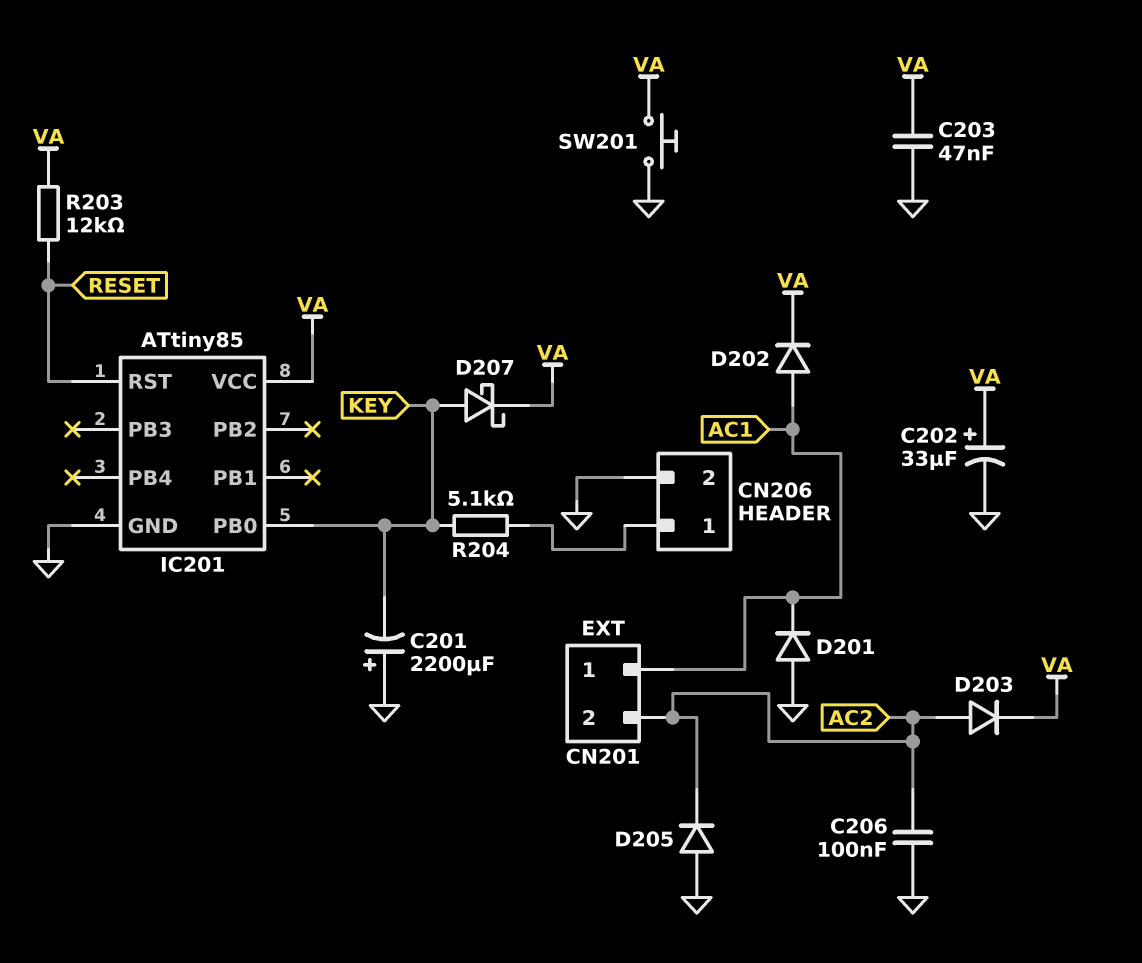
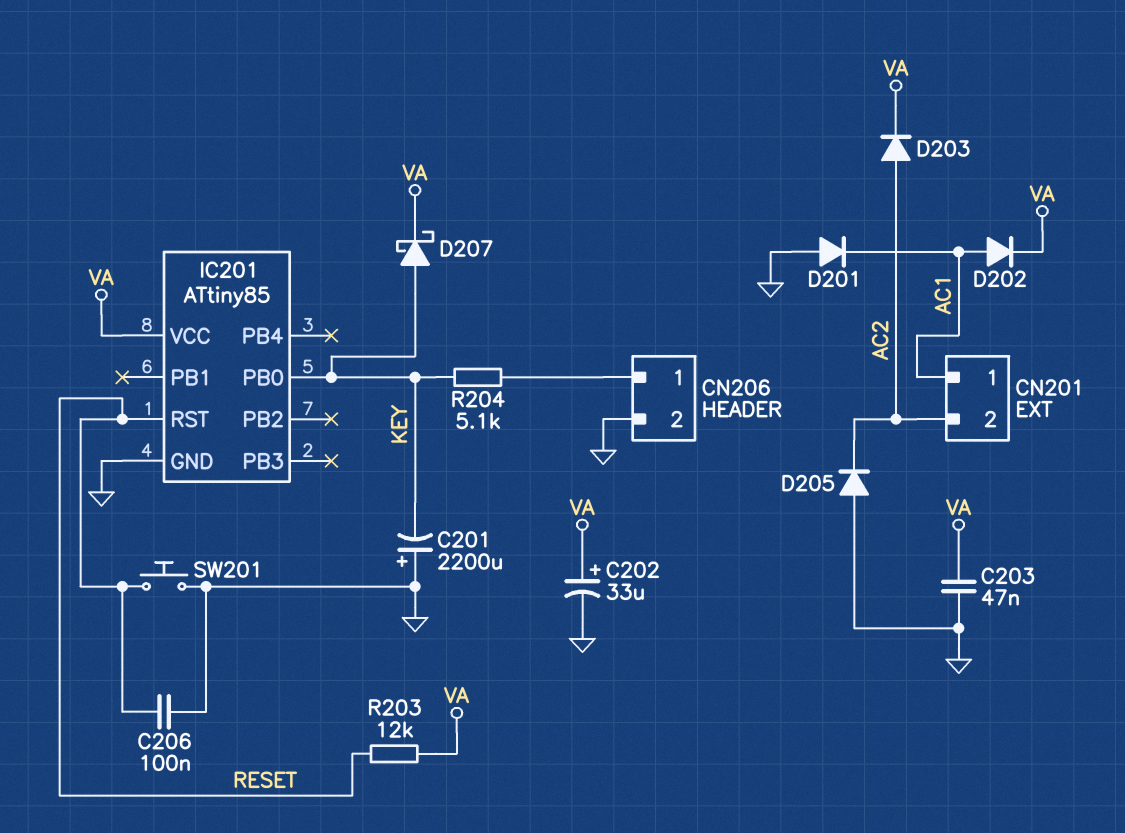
C206: 100nF (AC2, GND) -> 100nF (GND, RESET)
SW201: button (GND, VA) -> button (GND, RESET)

